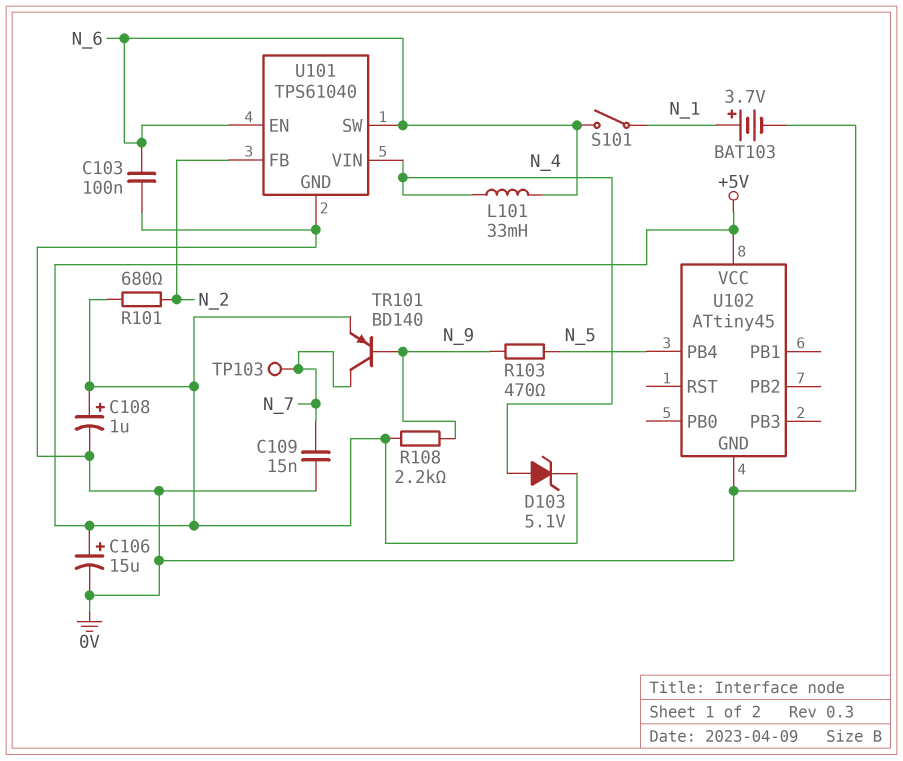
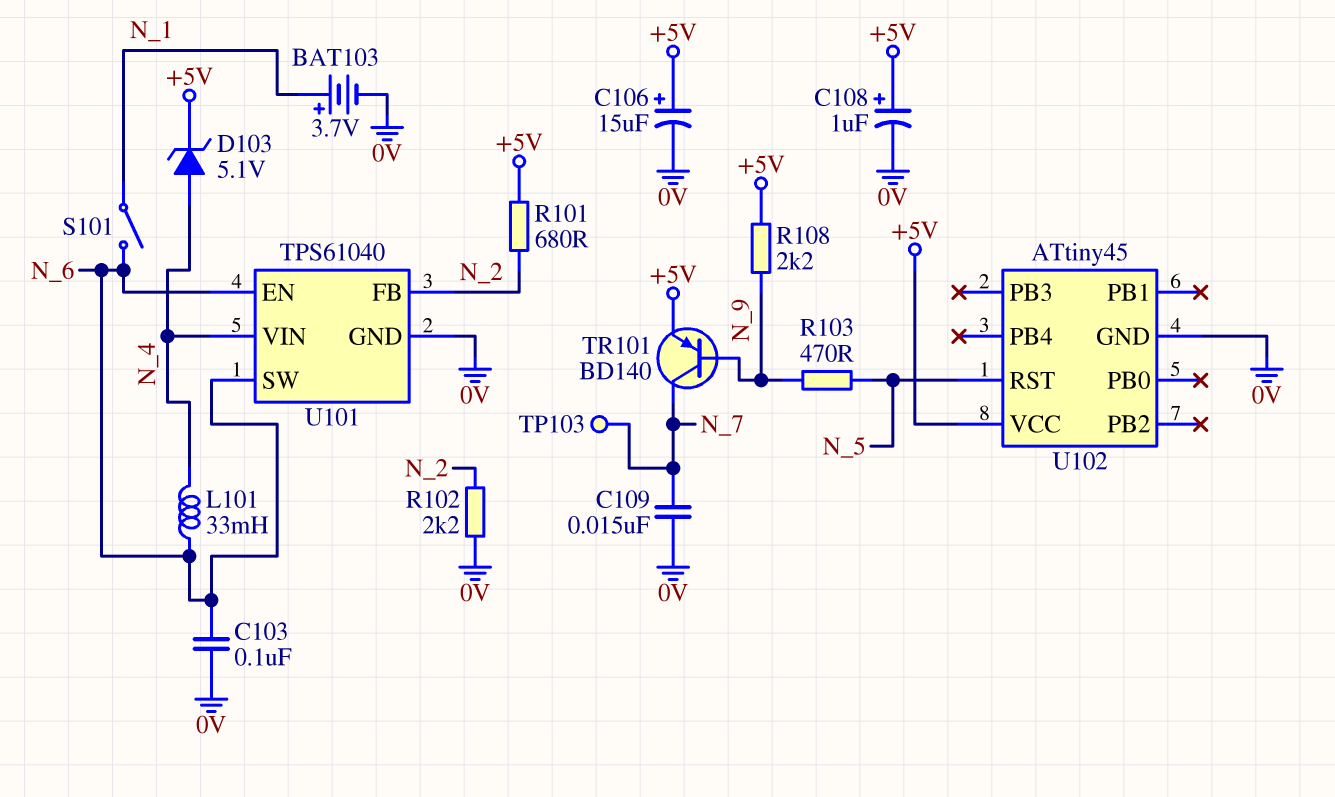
R102: none -> 2.2k (0V, N_2)
U102 pin PB4: N_5 -> none
U102 pin RST: none -> N_5

